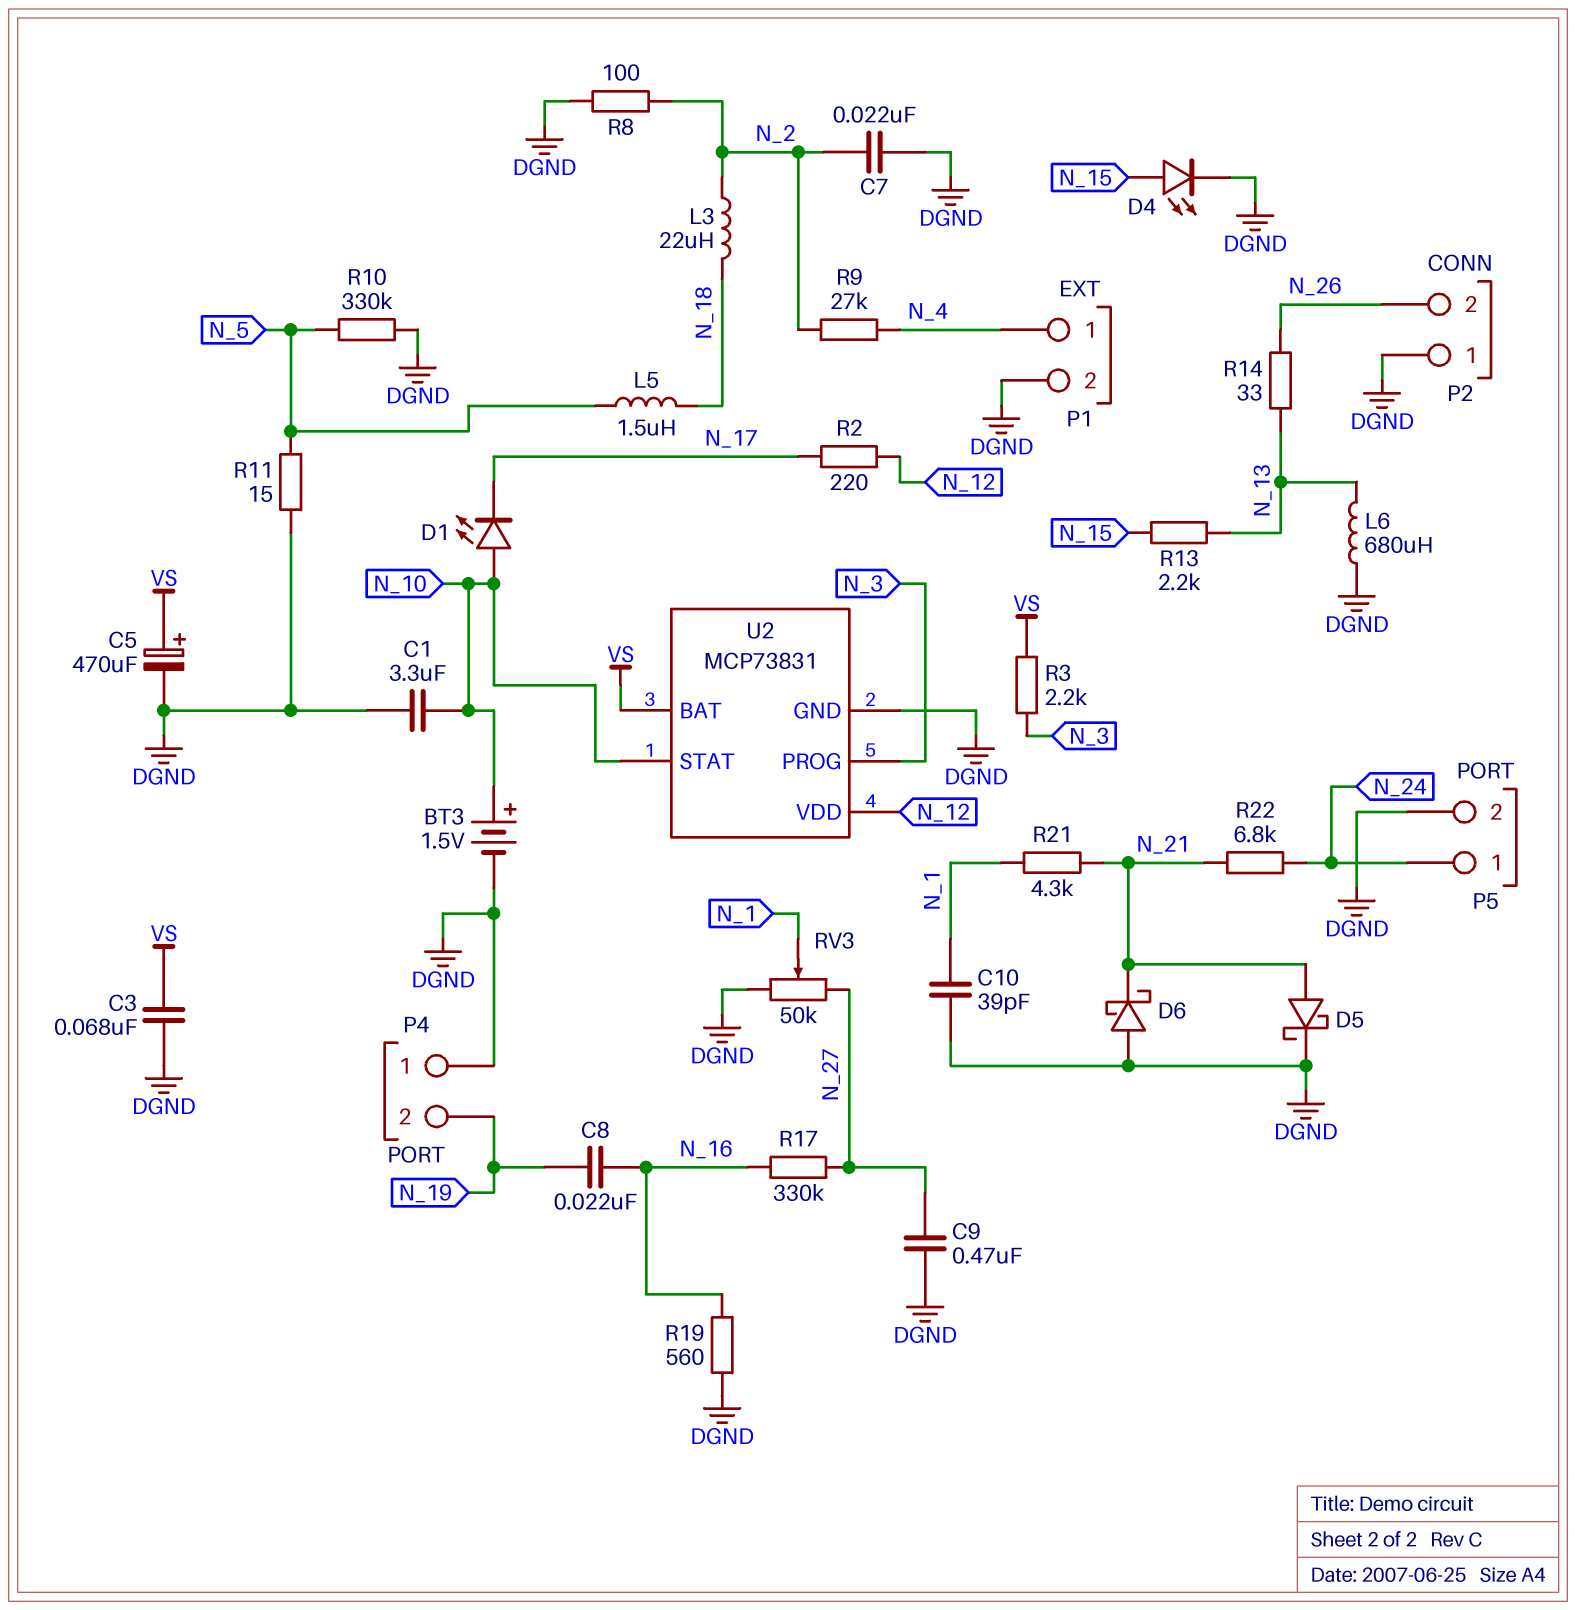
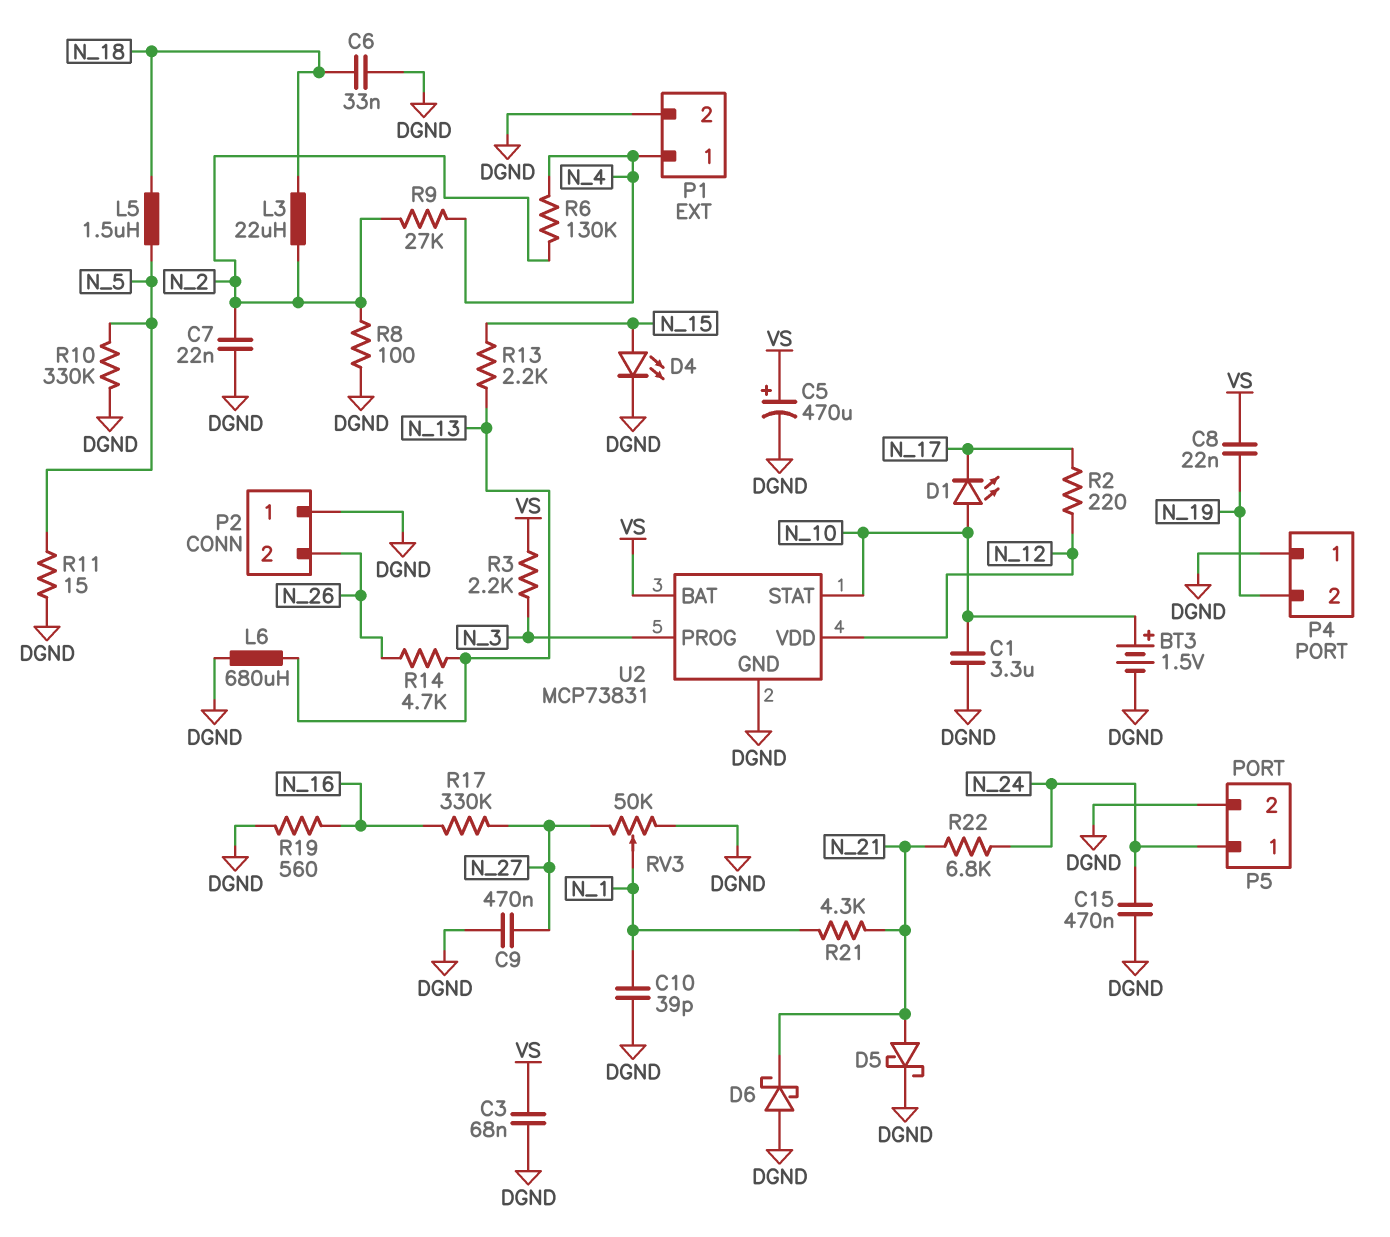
C6: none -> 33nF (DGND, N_18)
C8: 22nF (N_16, N_19) -> 22nF (N_19, VS)
C15: none -> 470nF (DGND, N_24)
R6: none -> 130k (N_2, N_4)
R14: 33 (N_13, N_26) -> 4.7k (N_13, N_26)

